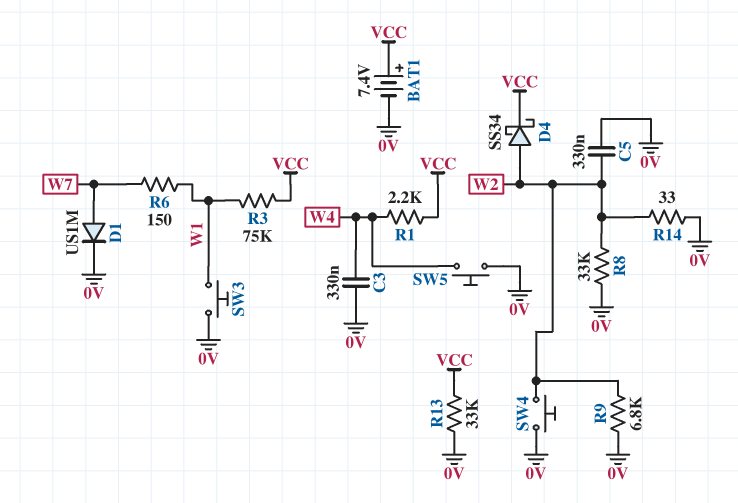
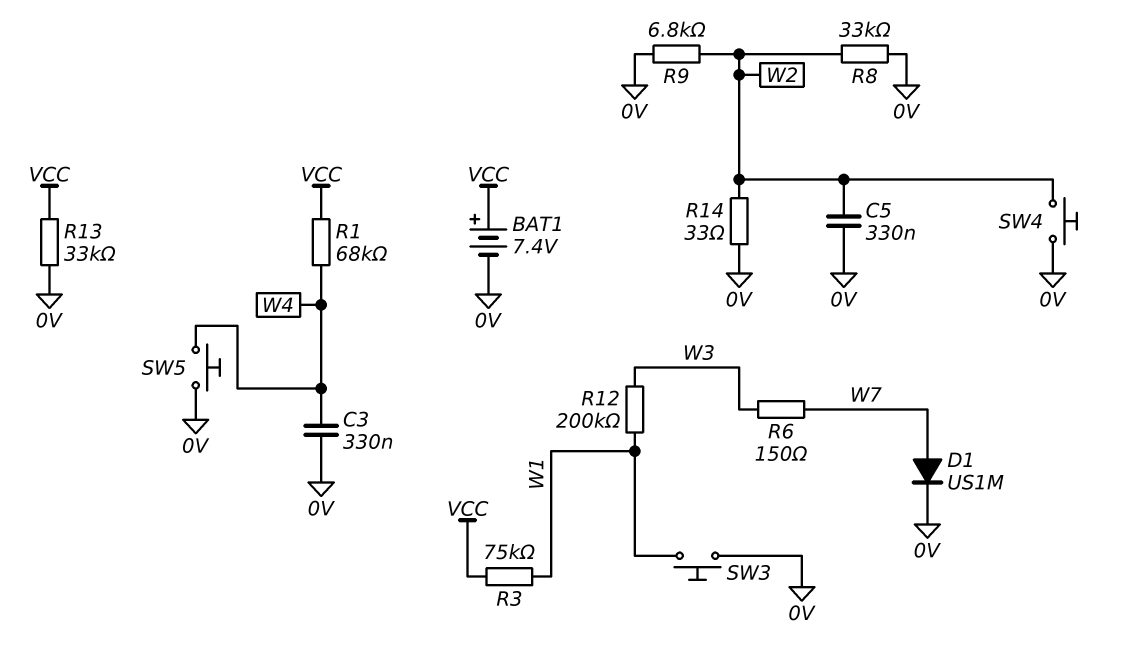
D4: schottky SS34 (A W2, K VCC) -> none
R1: 2.2k (VCC, W4) -> 68k (VCC, W4)
R6: 150 (W1, W7) -> 150 (W3, W7)
R12: none -> 200k (W1, W3)

